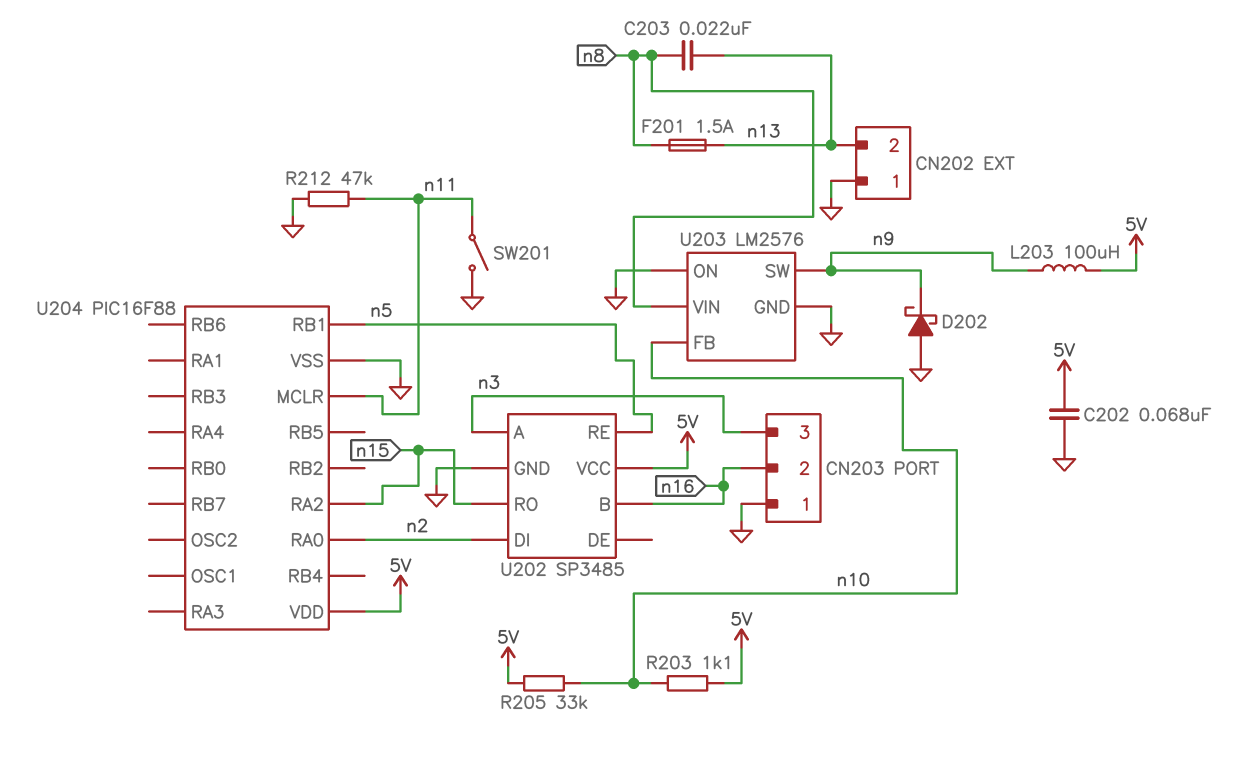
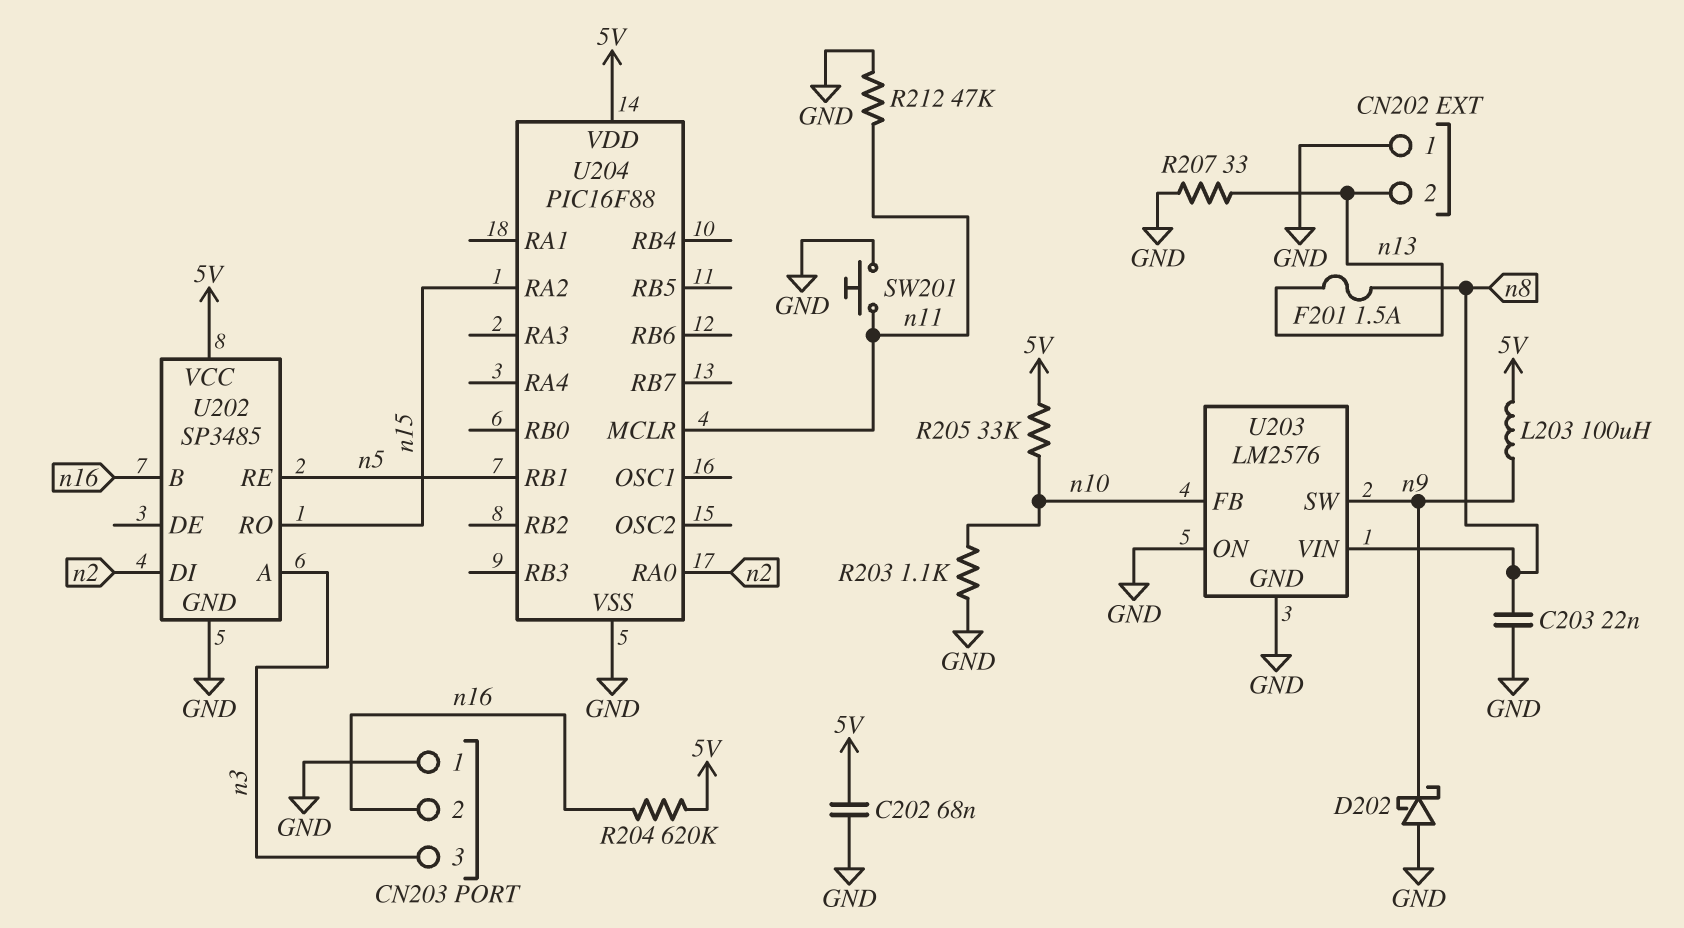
C203: 22nF (n8, n13) -> 22nF (GND, n8)
R203: 1.1k (5V, n10) -> 1.1k (GND, n10)
R204: none -> 620k (5V, n16)
R207: none -> 33 (GND, n13)
SW201: switch (GND, n11) -> button (GND, n11)

